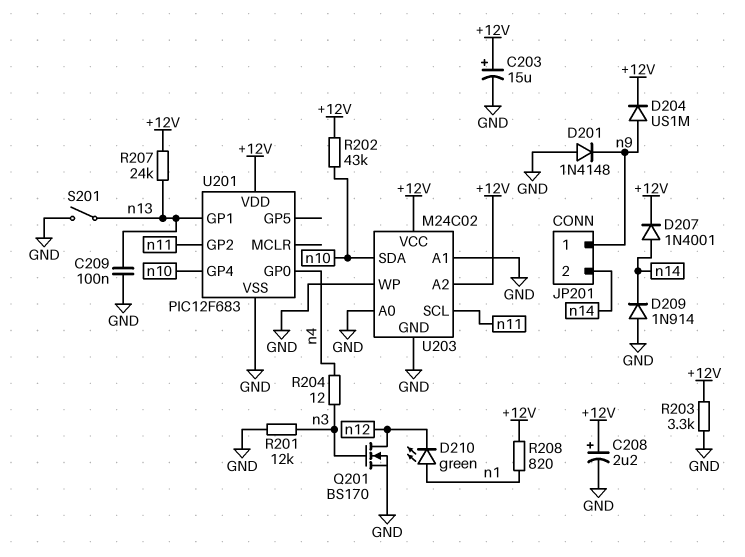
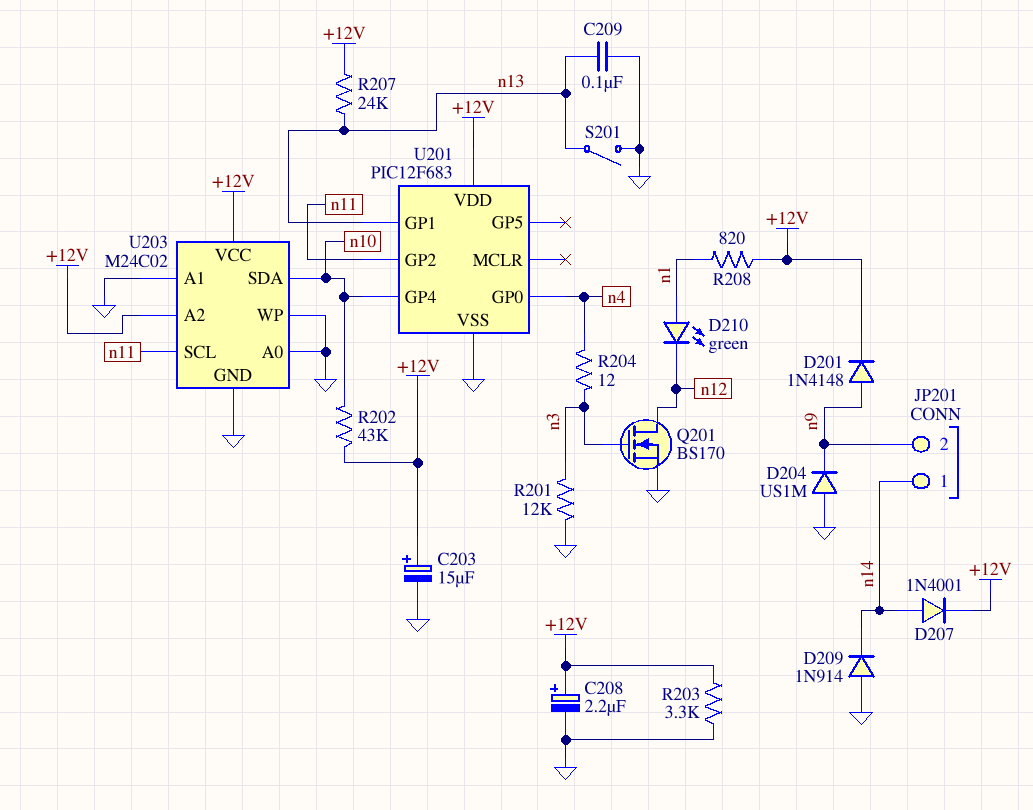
D201: diode 1N4148 (A GND, K n9) -> diode 1N4148 (A n9, K +12V)
D204: diode US1M (A n9, K +12V) -> diode US1M (A GND, K n9)
JP201 pin 1: n9 -> n14
JP201 pin 2: n14 -> n9

